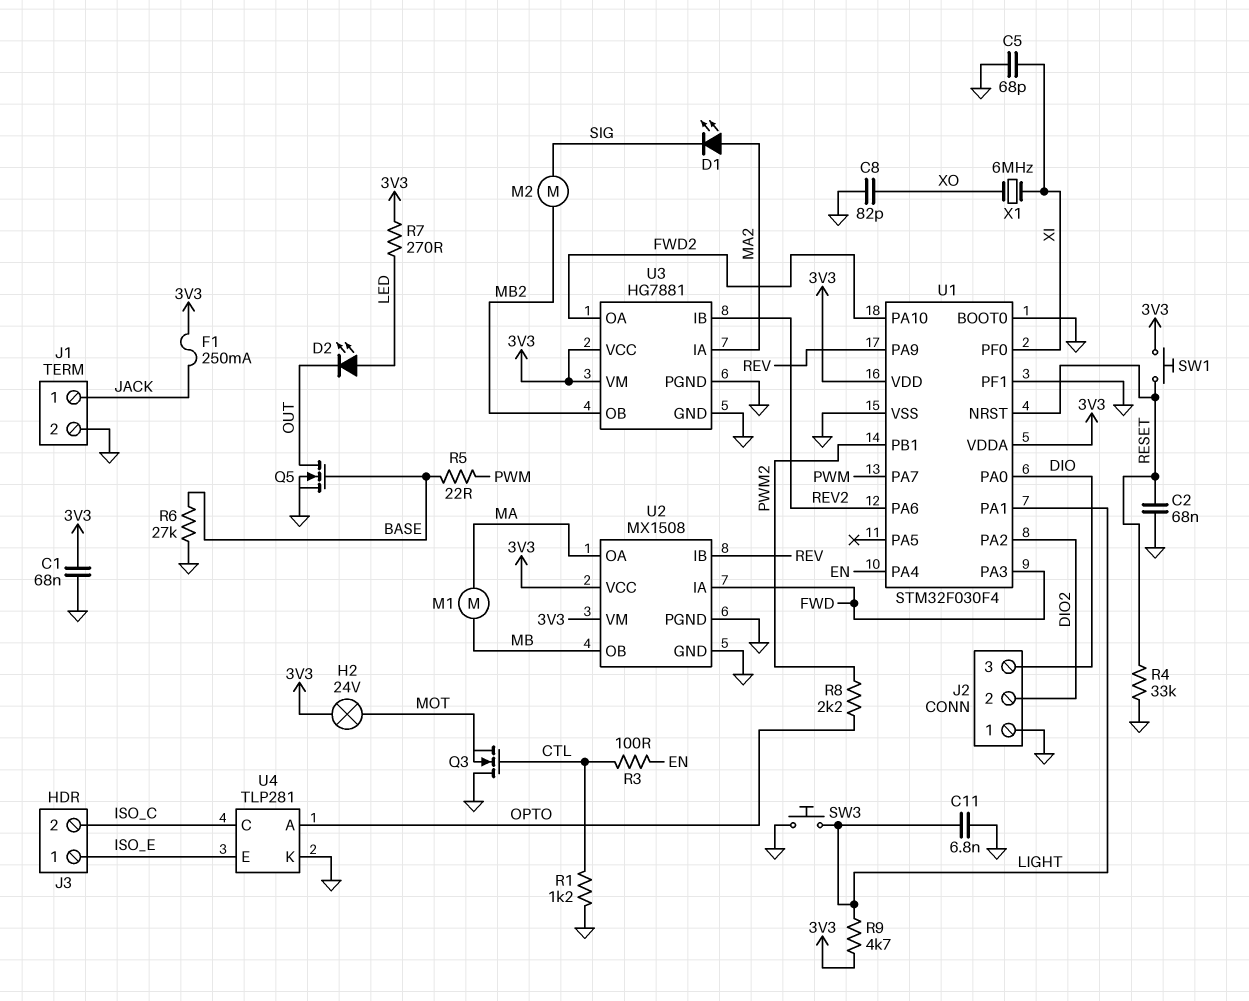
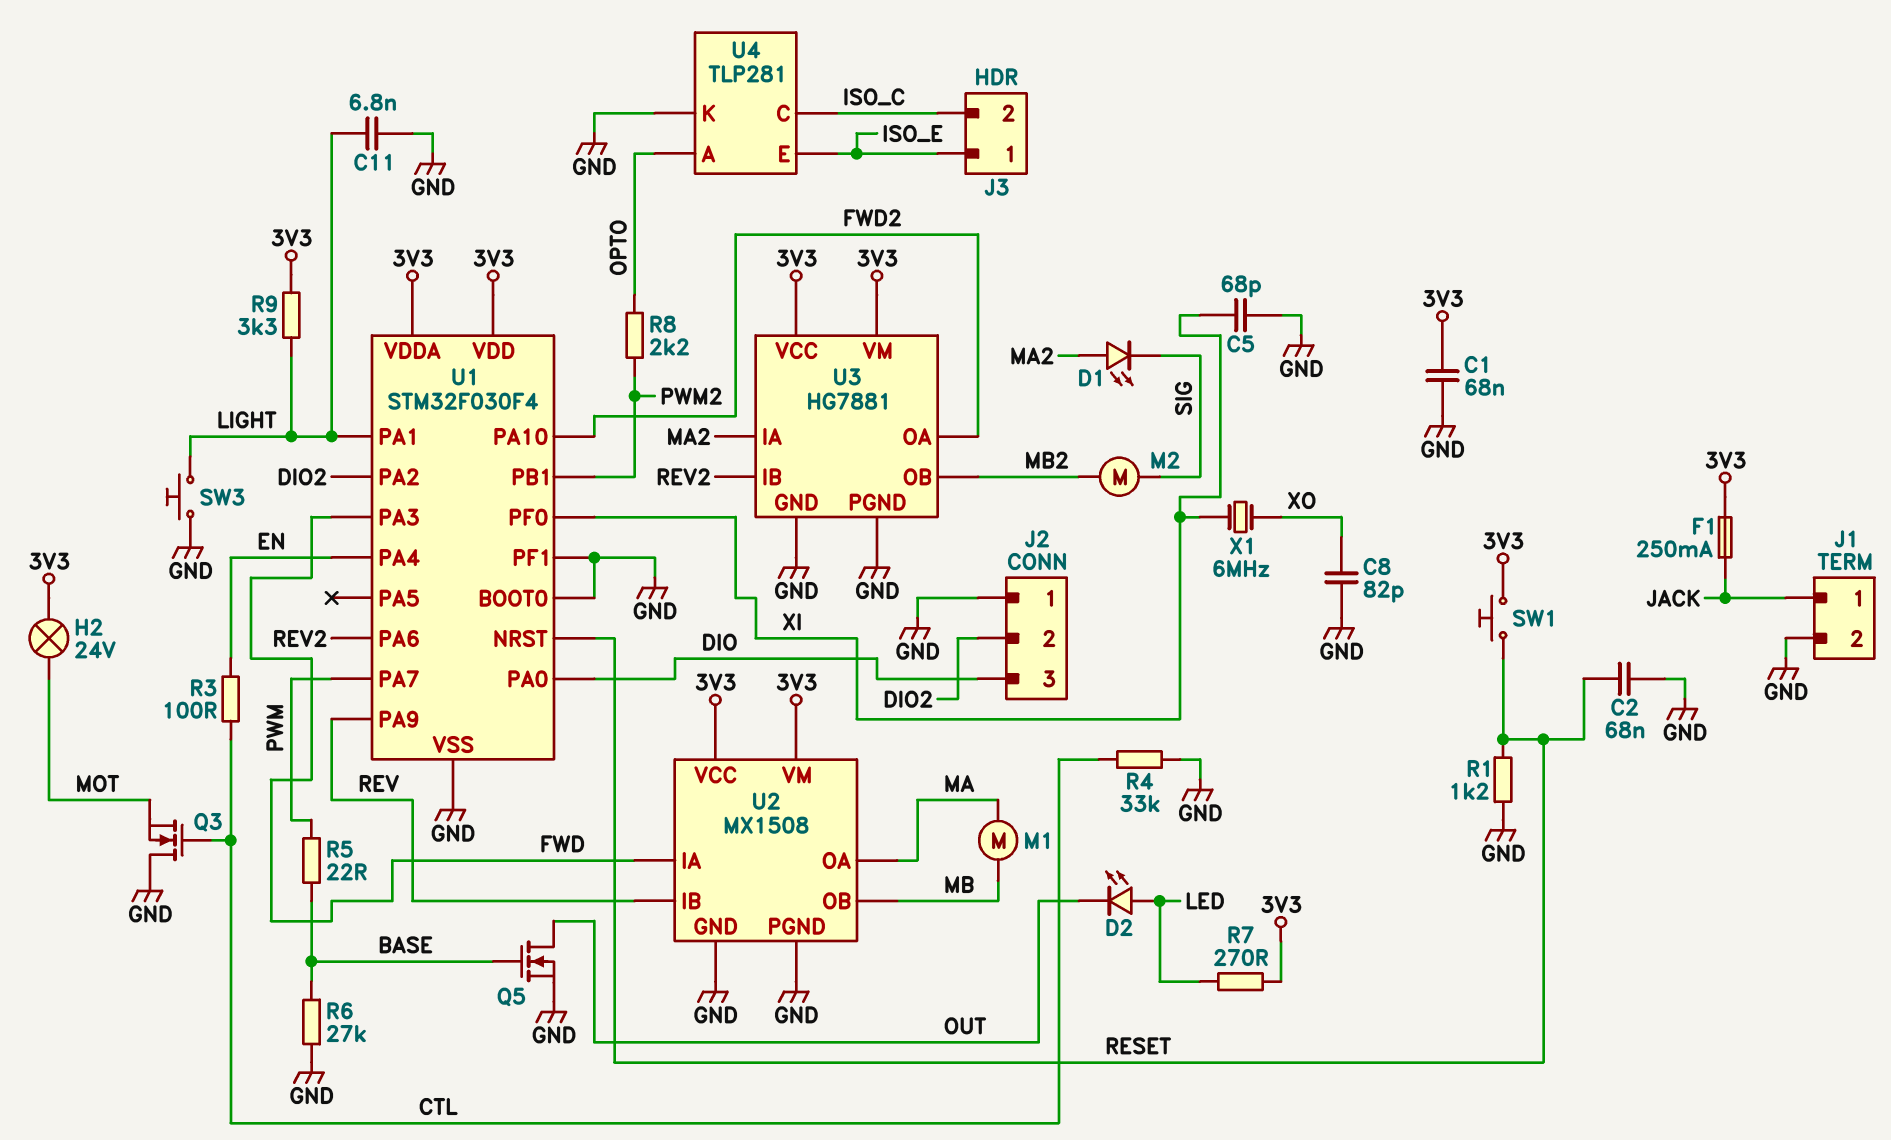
R1: 1.2k (CTL, GND) -> 1.2k (GND, RESET)
R4: 33k (GND, RESET) -> 33k (CTL, GND)
R9: 4.7k (3V3, LIGHT) -> 3.3k (3V3, LIGHT)

